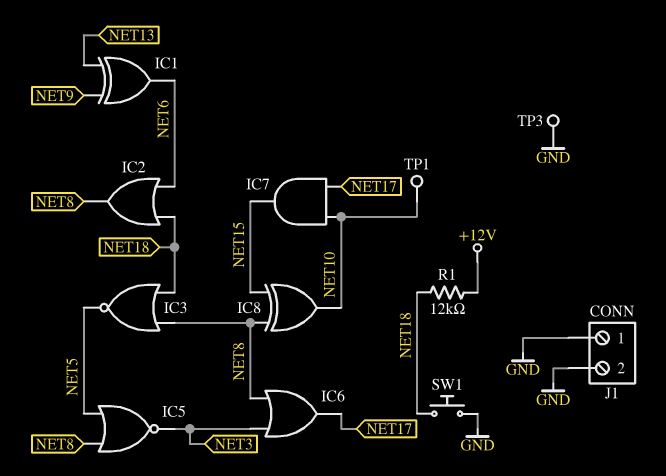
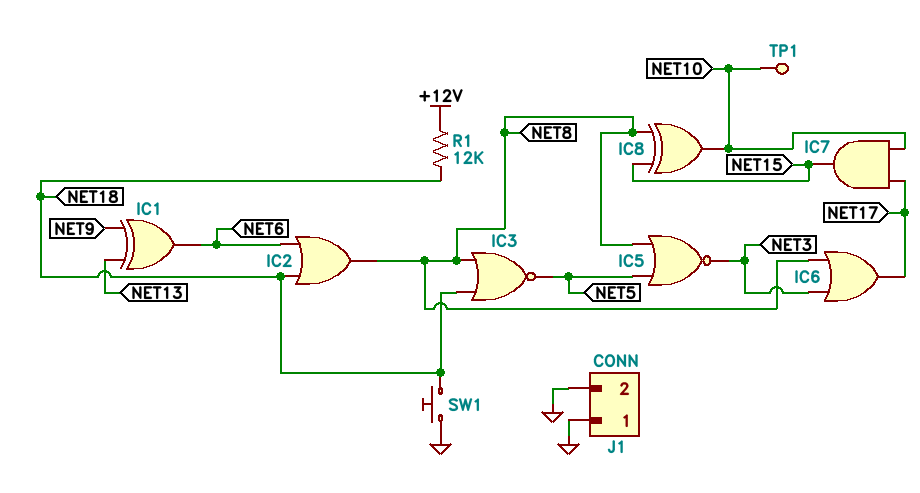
TP3: test point (GND) -> none

